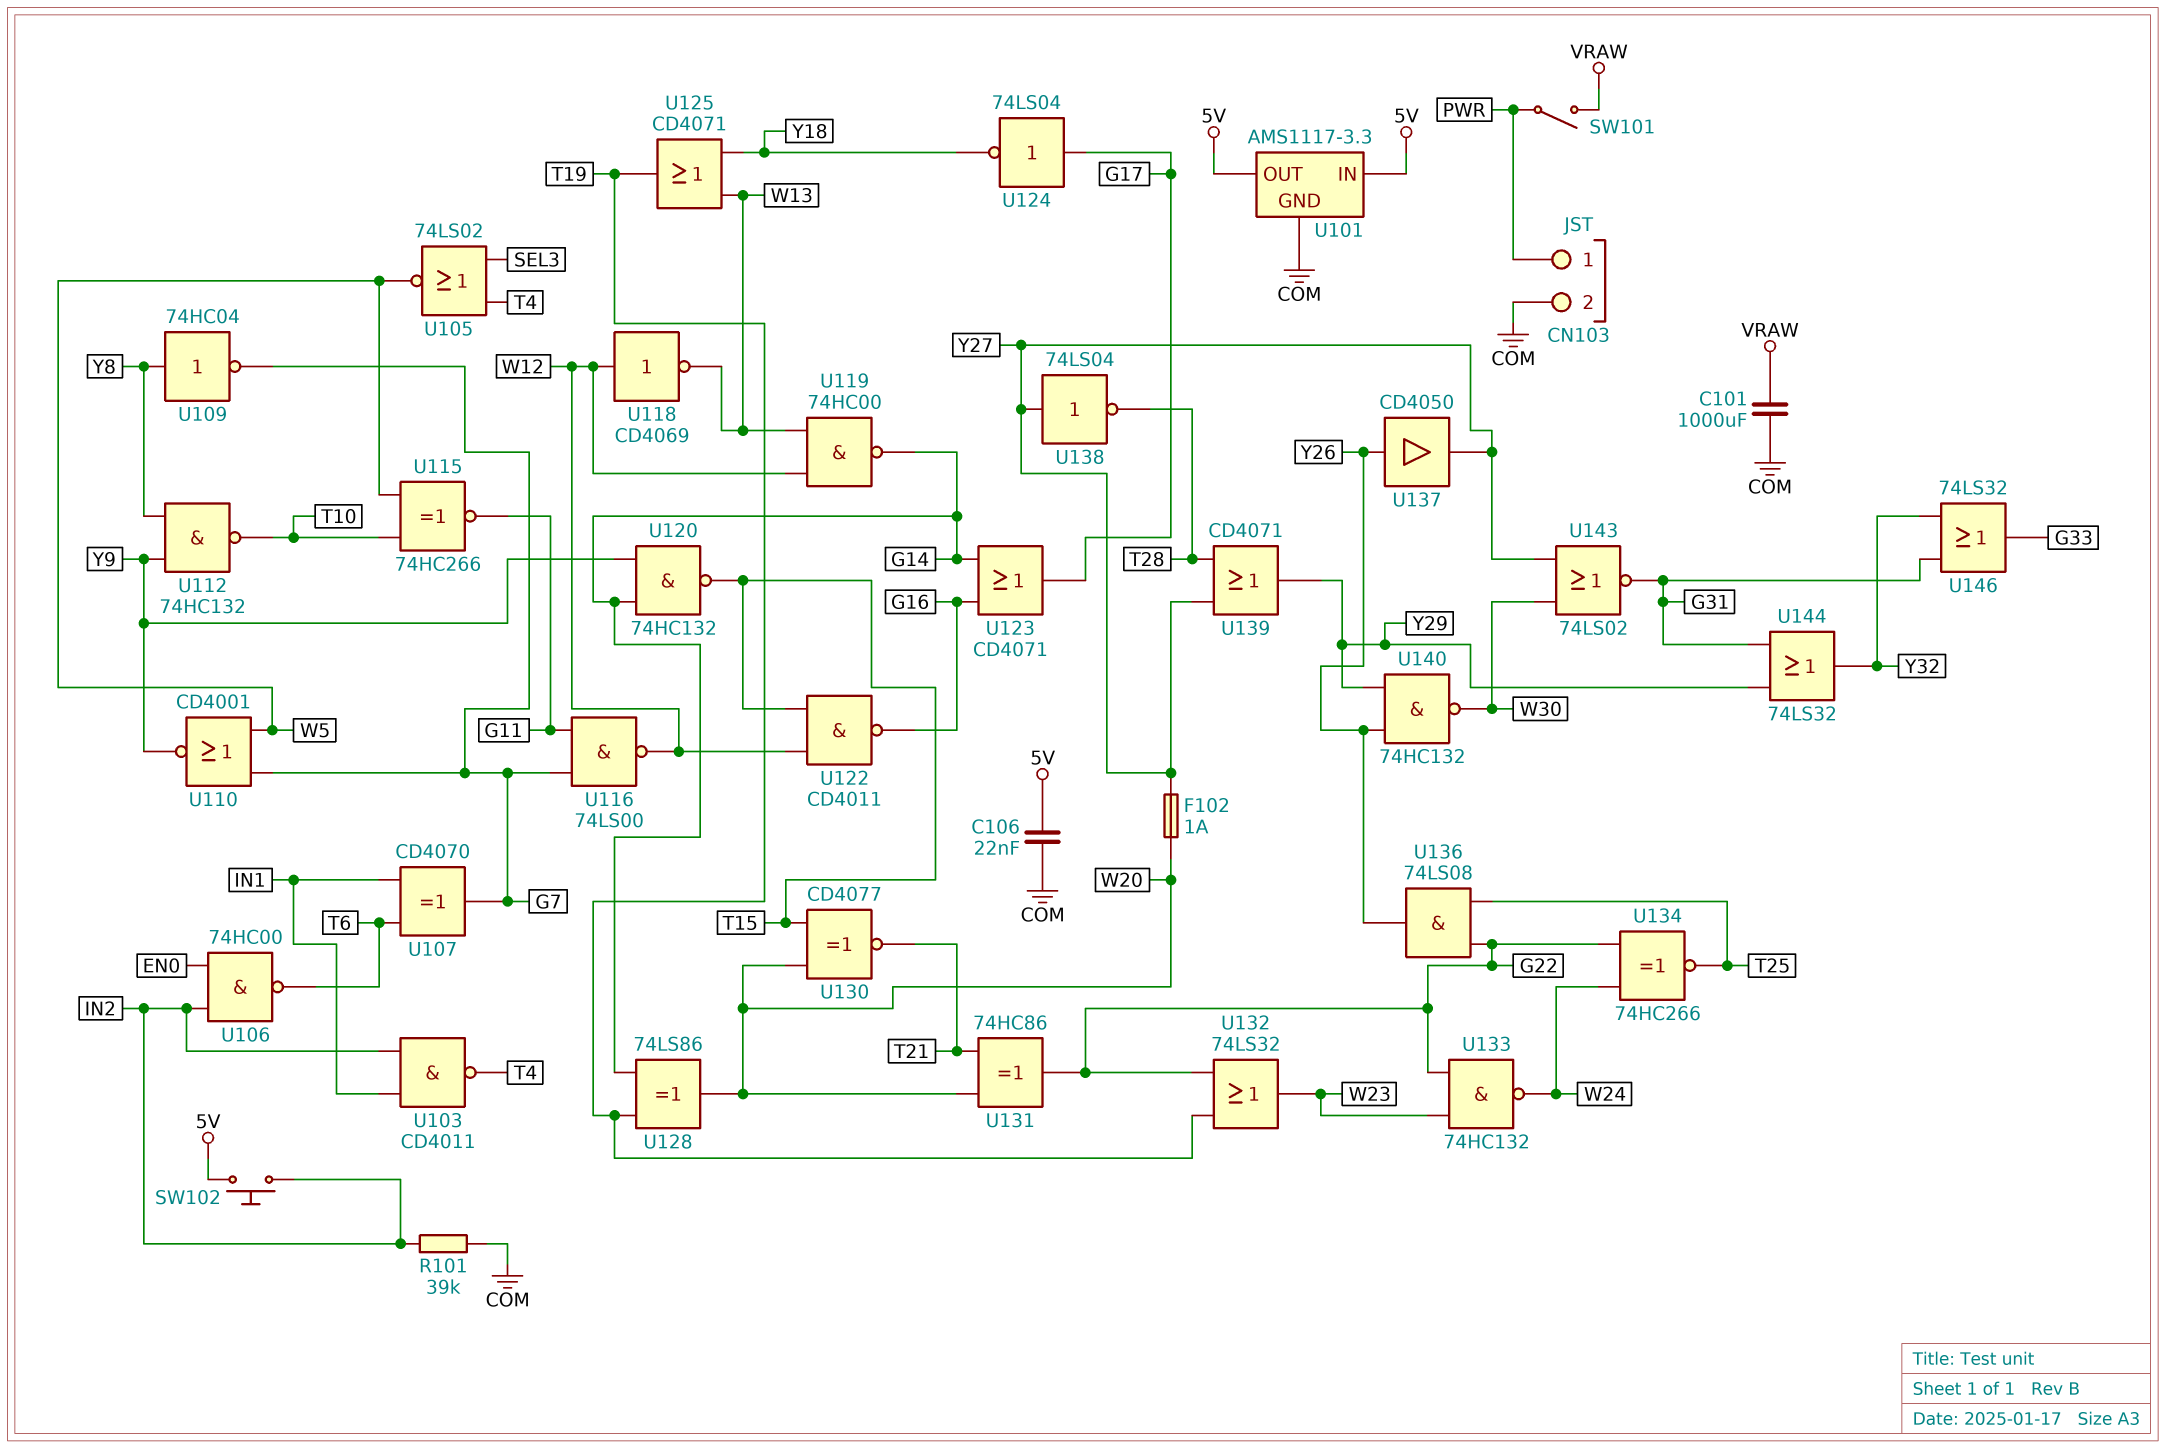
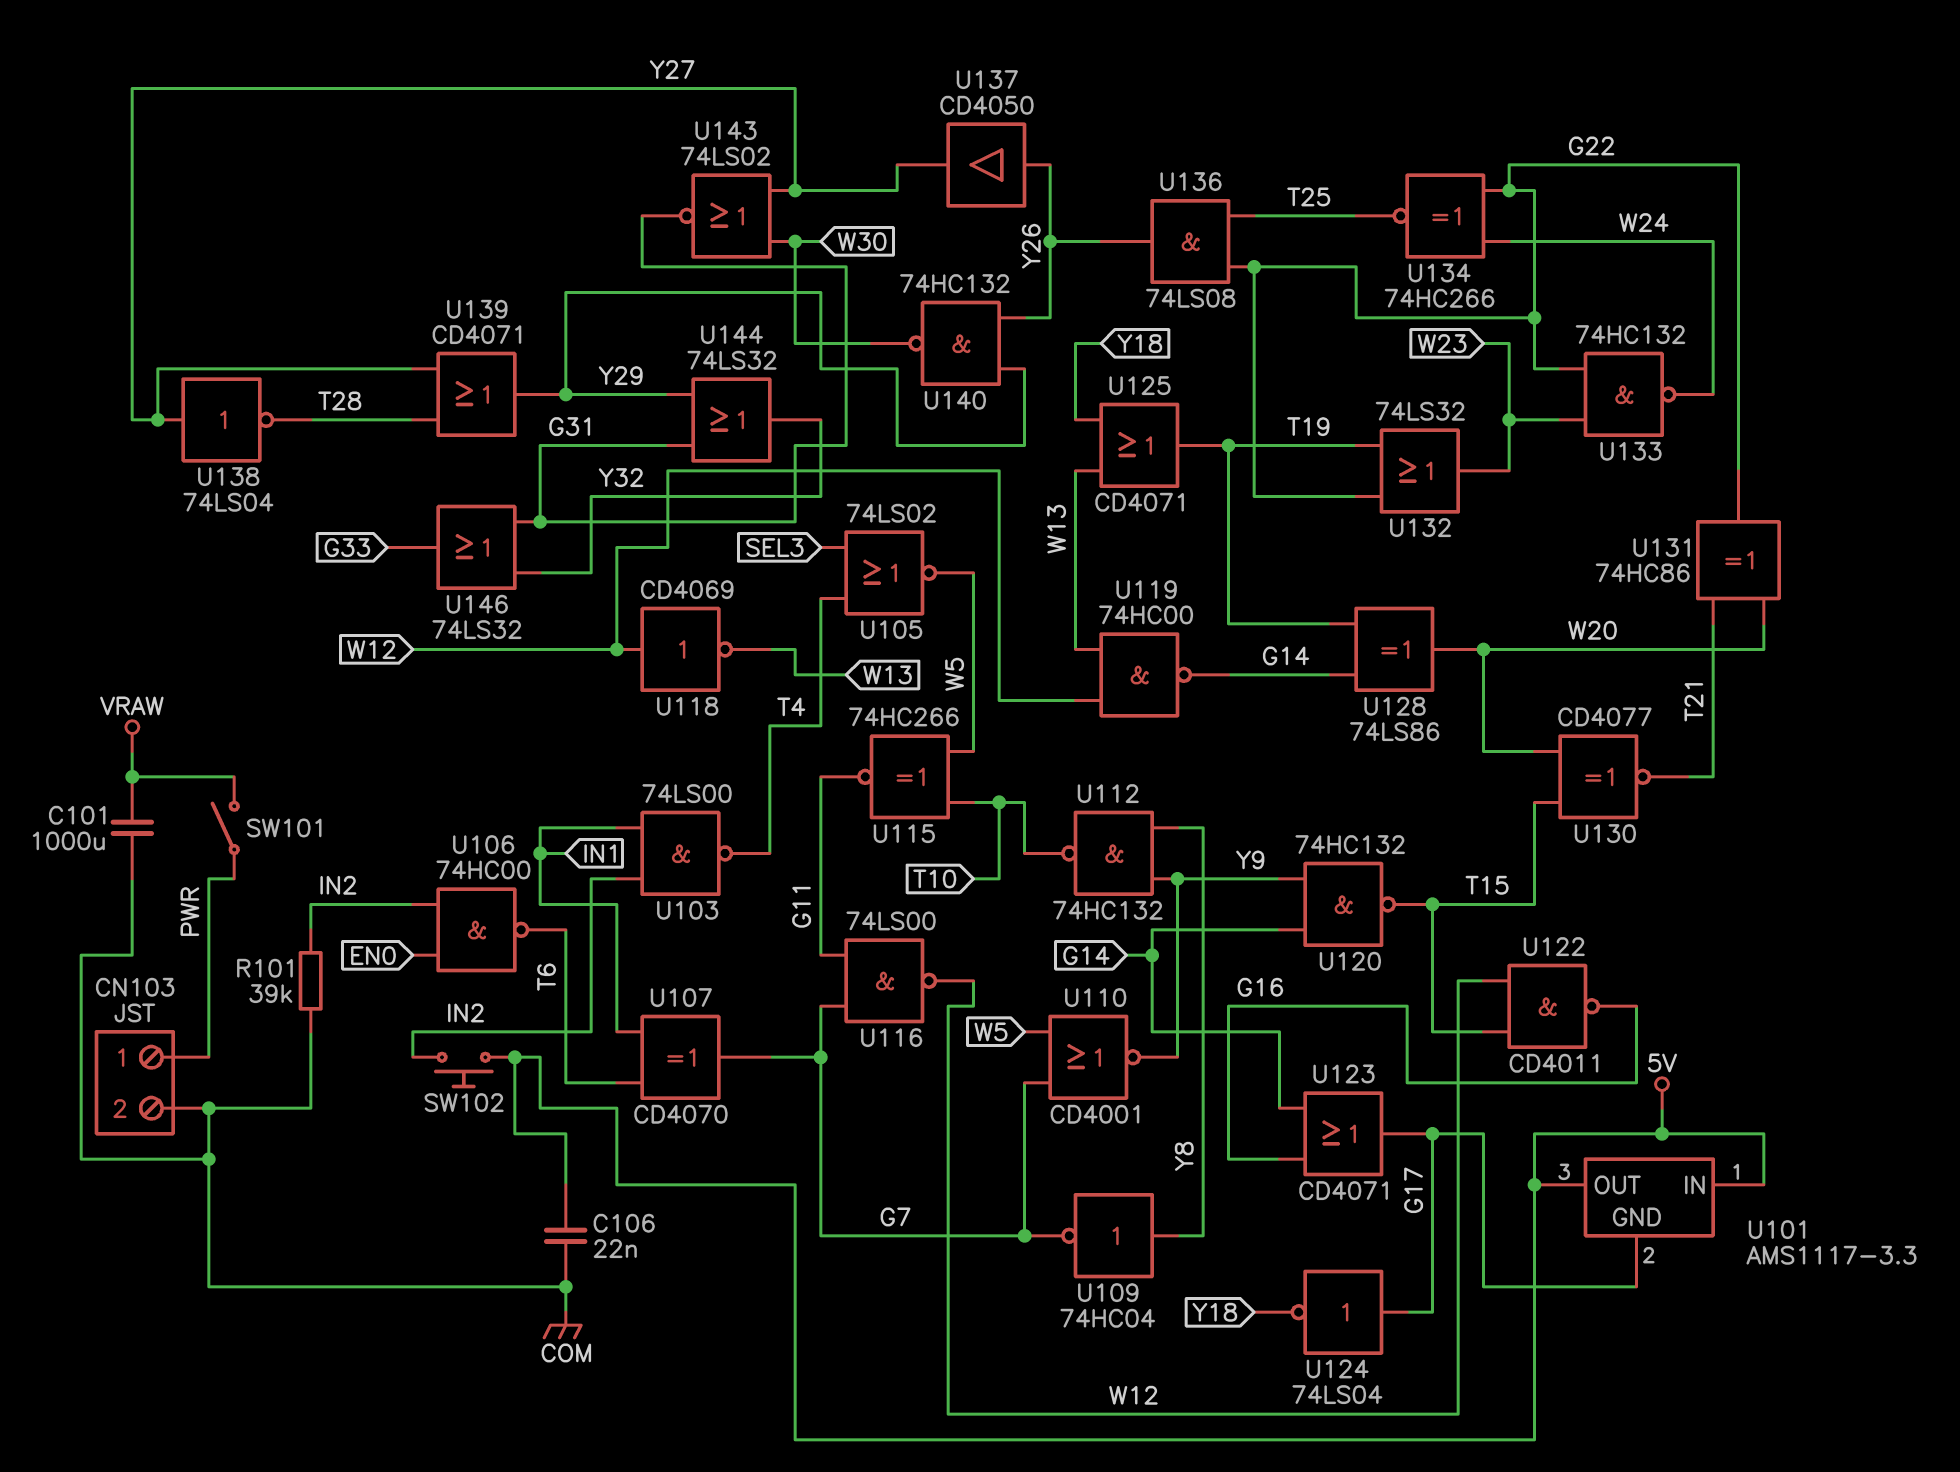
F102: 1A (W20, Y27) -> none
U101 pin GND: COM -> G17
U103: NAND CD4011 (in IN1, in IN2, out T4) -> NAND 74LS00 (in IN1, in IN2, out T4)

